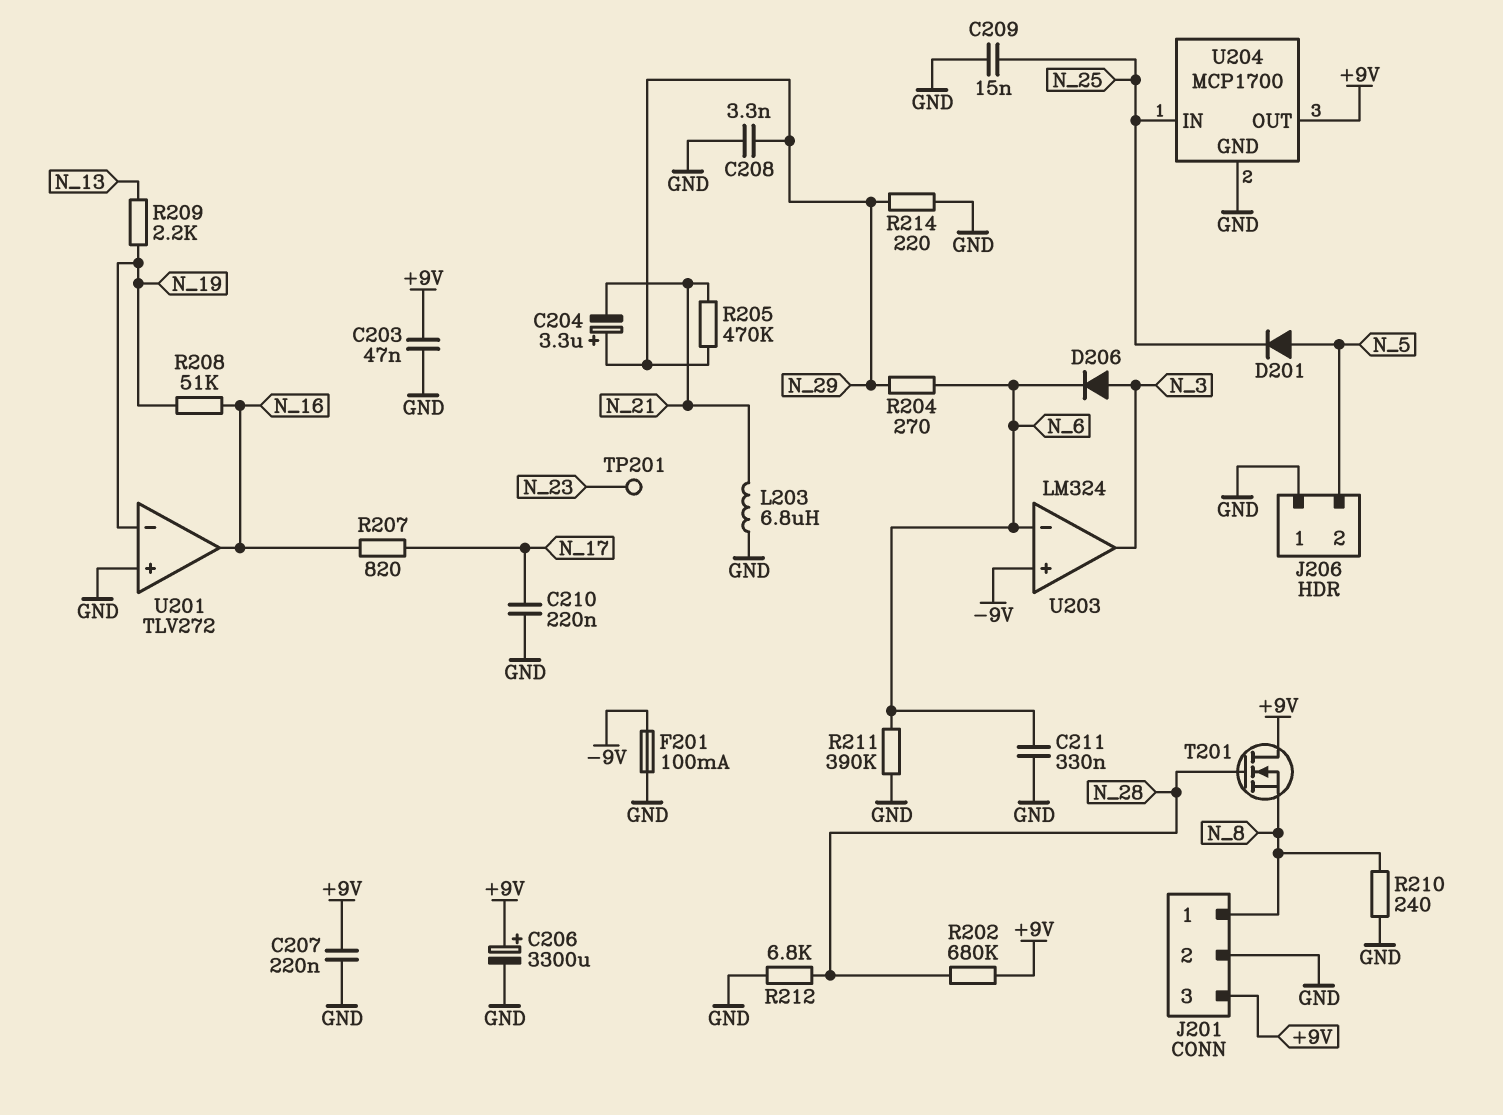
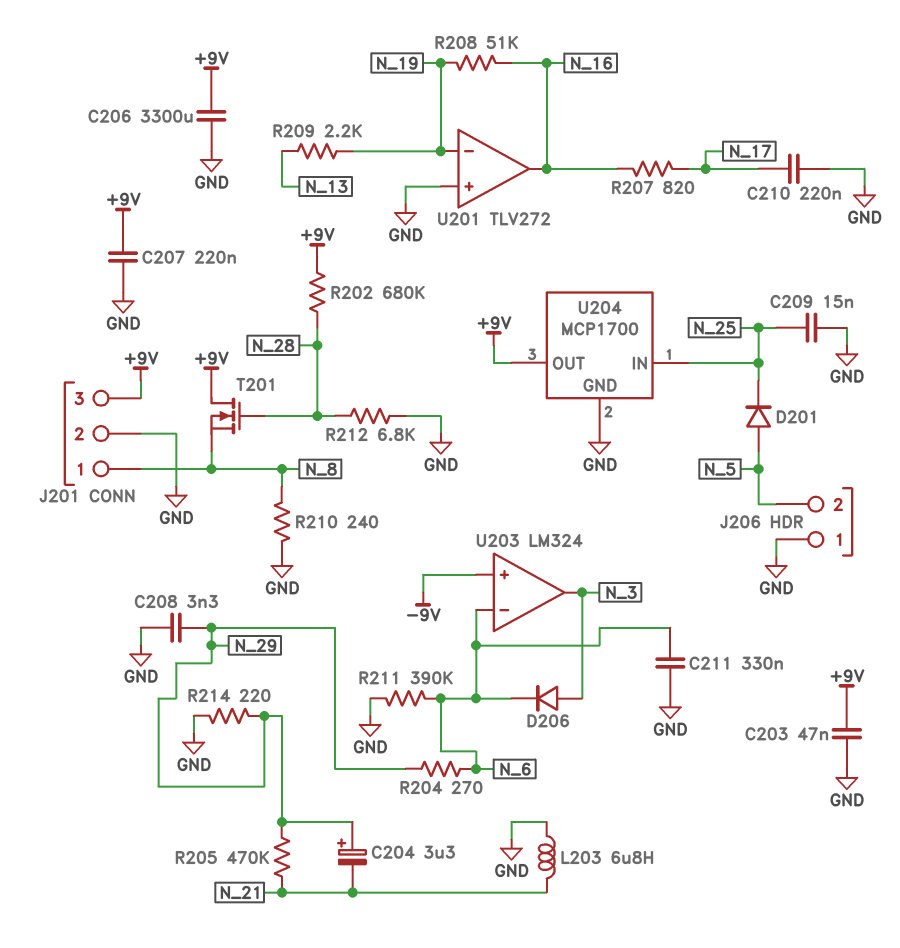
C206: 3300uF (plus +9V, minus GND) -> 3300uF (+9V, GND)
F201: 100mA (-9V, GND) -> none
TP201: test point (N_23) -> none

